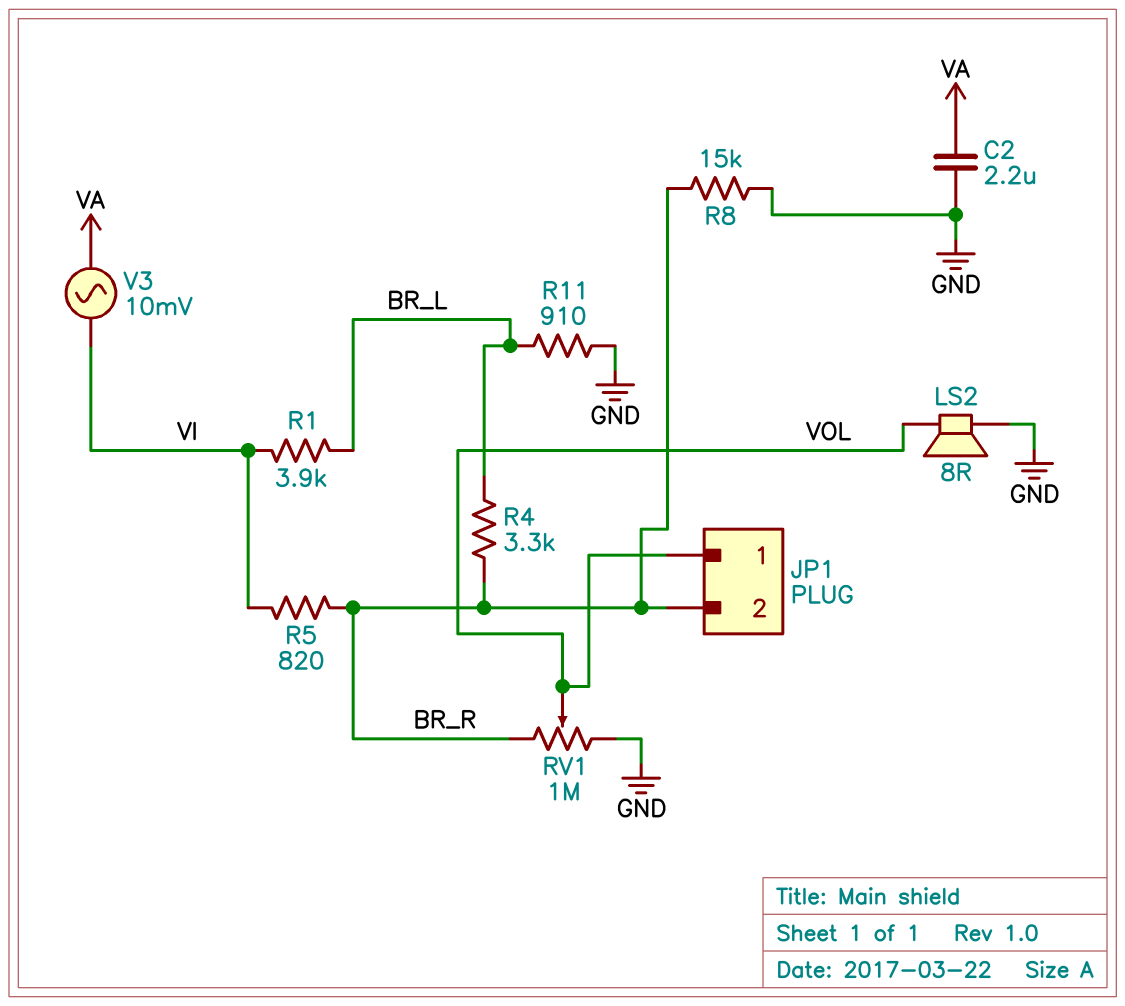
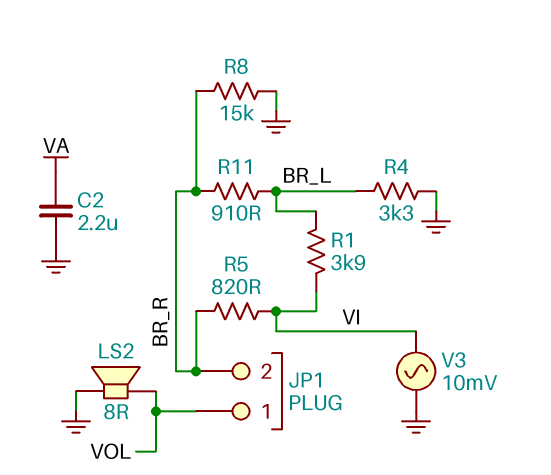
R4: 3.3k (BR_L, BR_R) -> 3.3k (BR_L, GND)
R11: 910 (BR_L, GND) -> 910 (BR_L, BR_R)
RV1: 1M (BR_R, GND, wiper VOL) -> none
V3: AC 10mV (VA, VI) -> AC 10mV (GND, VI)

